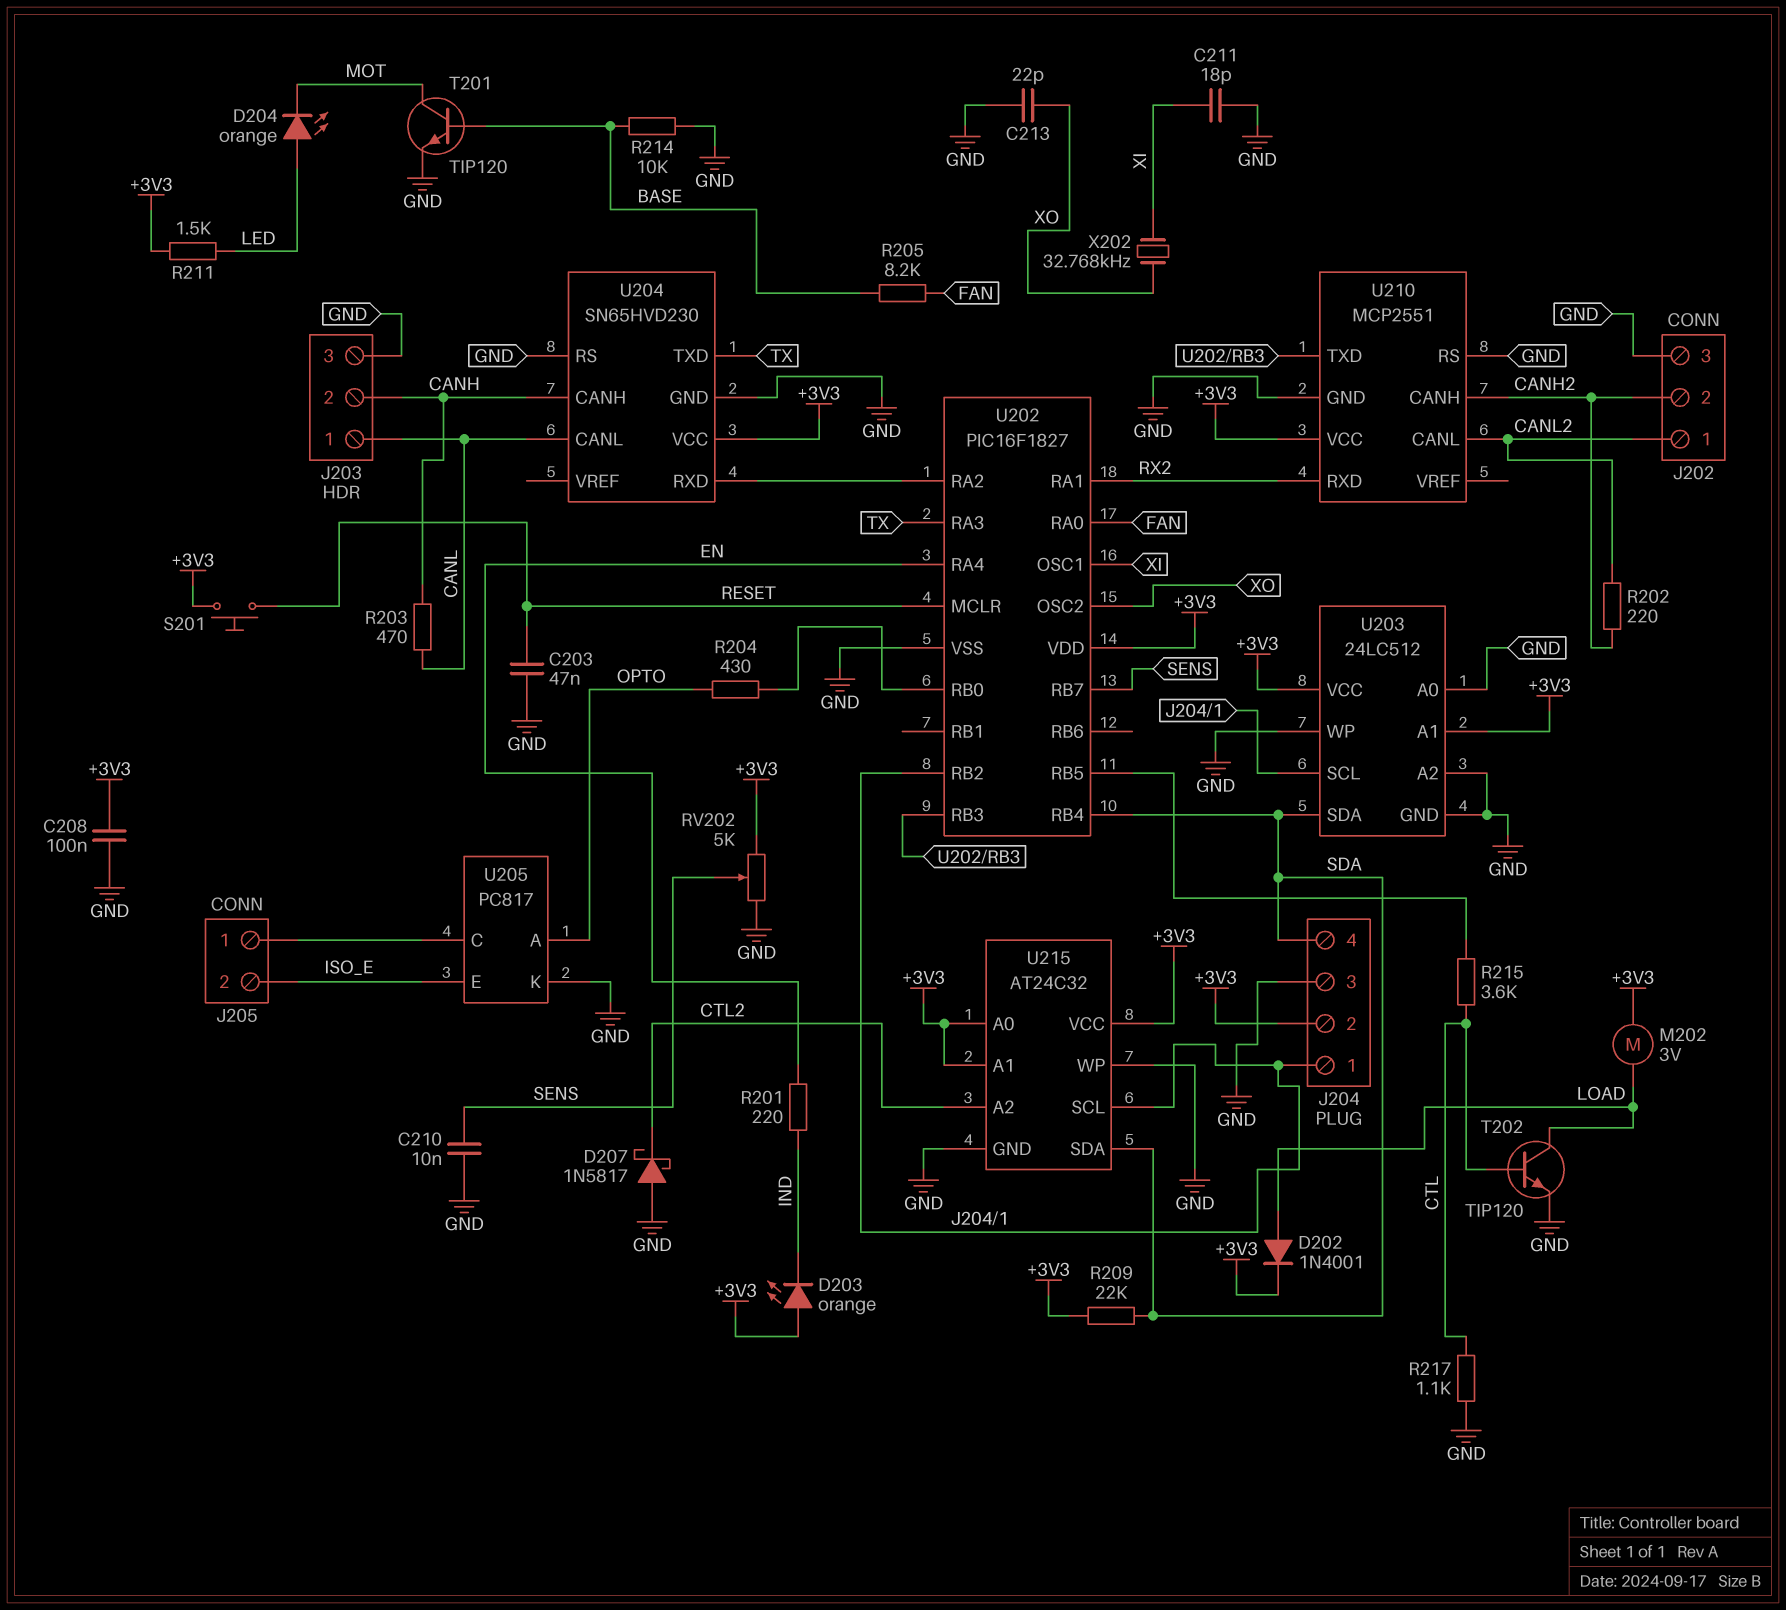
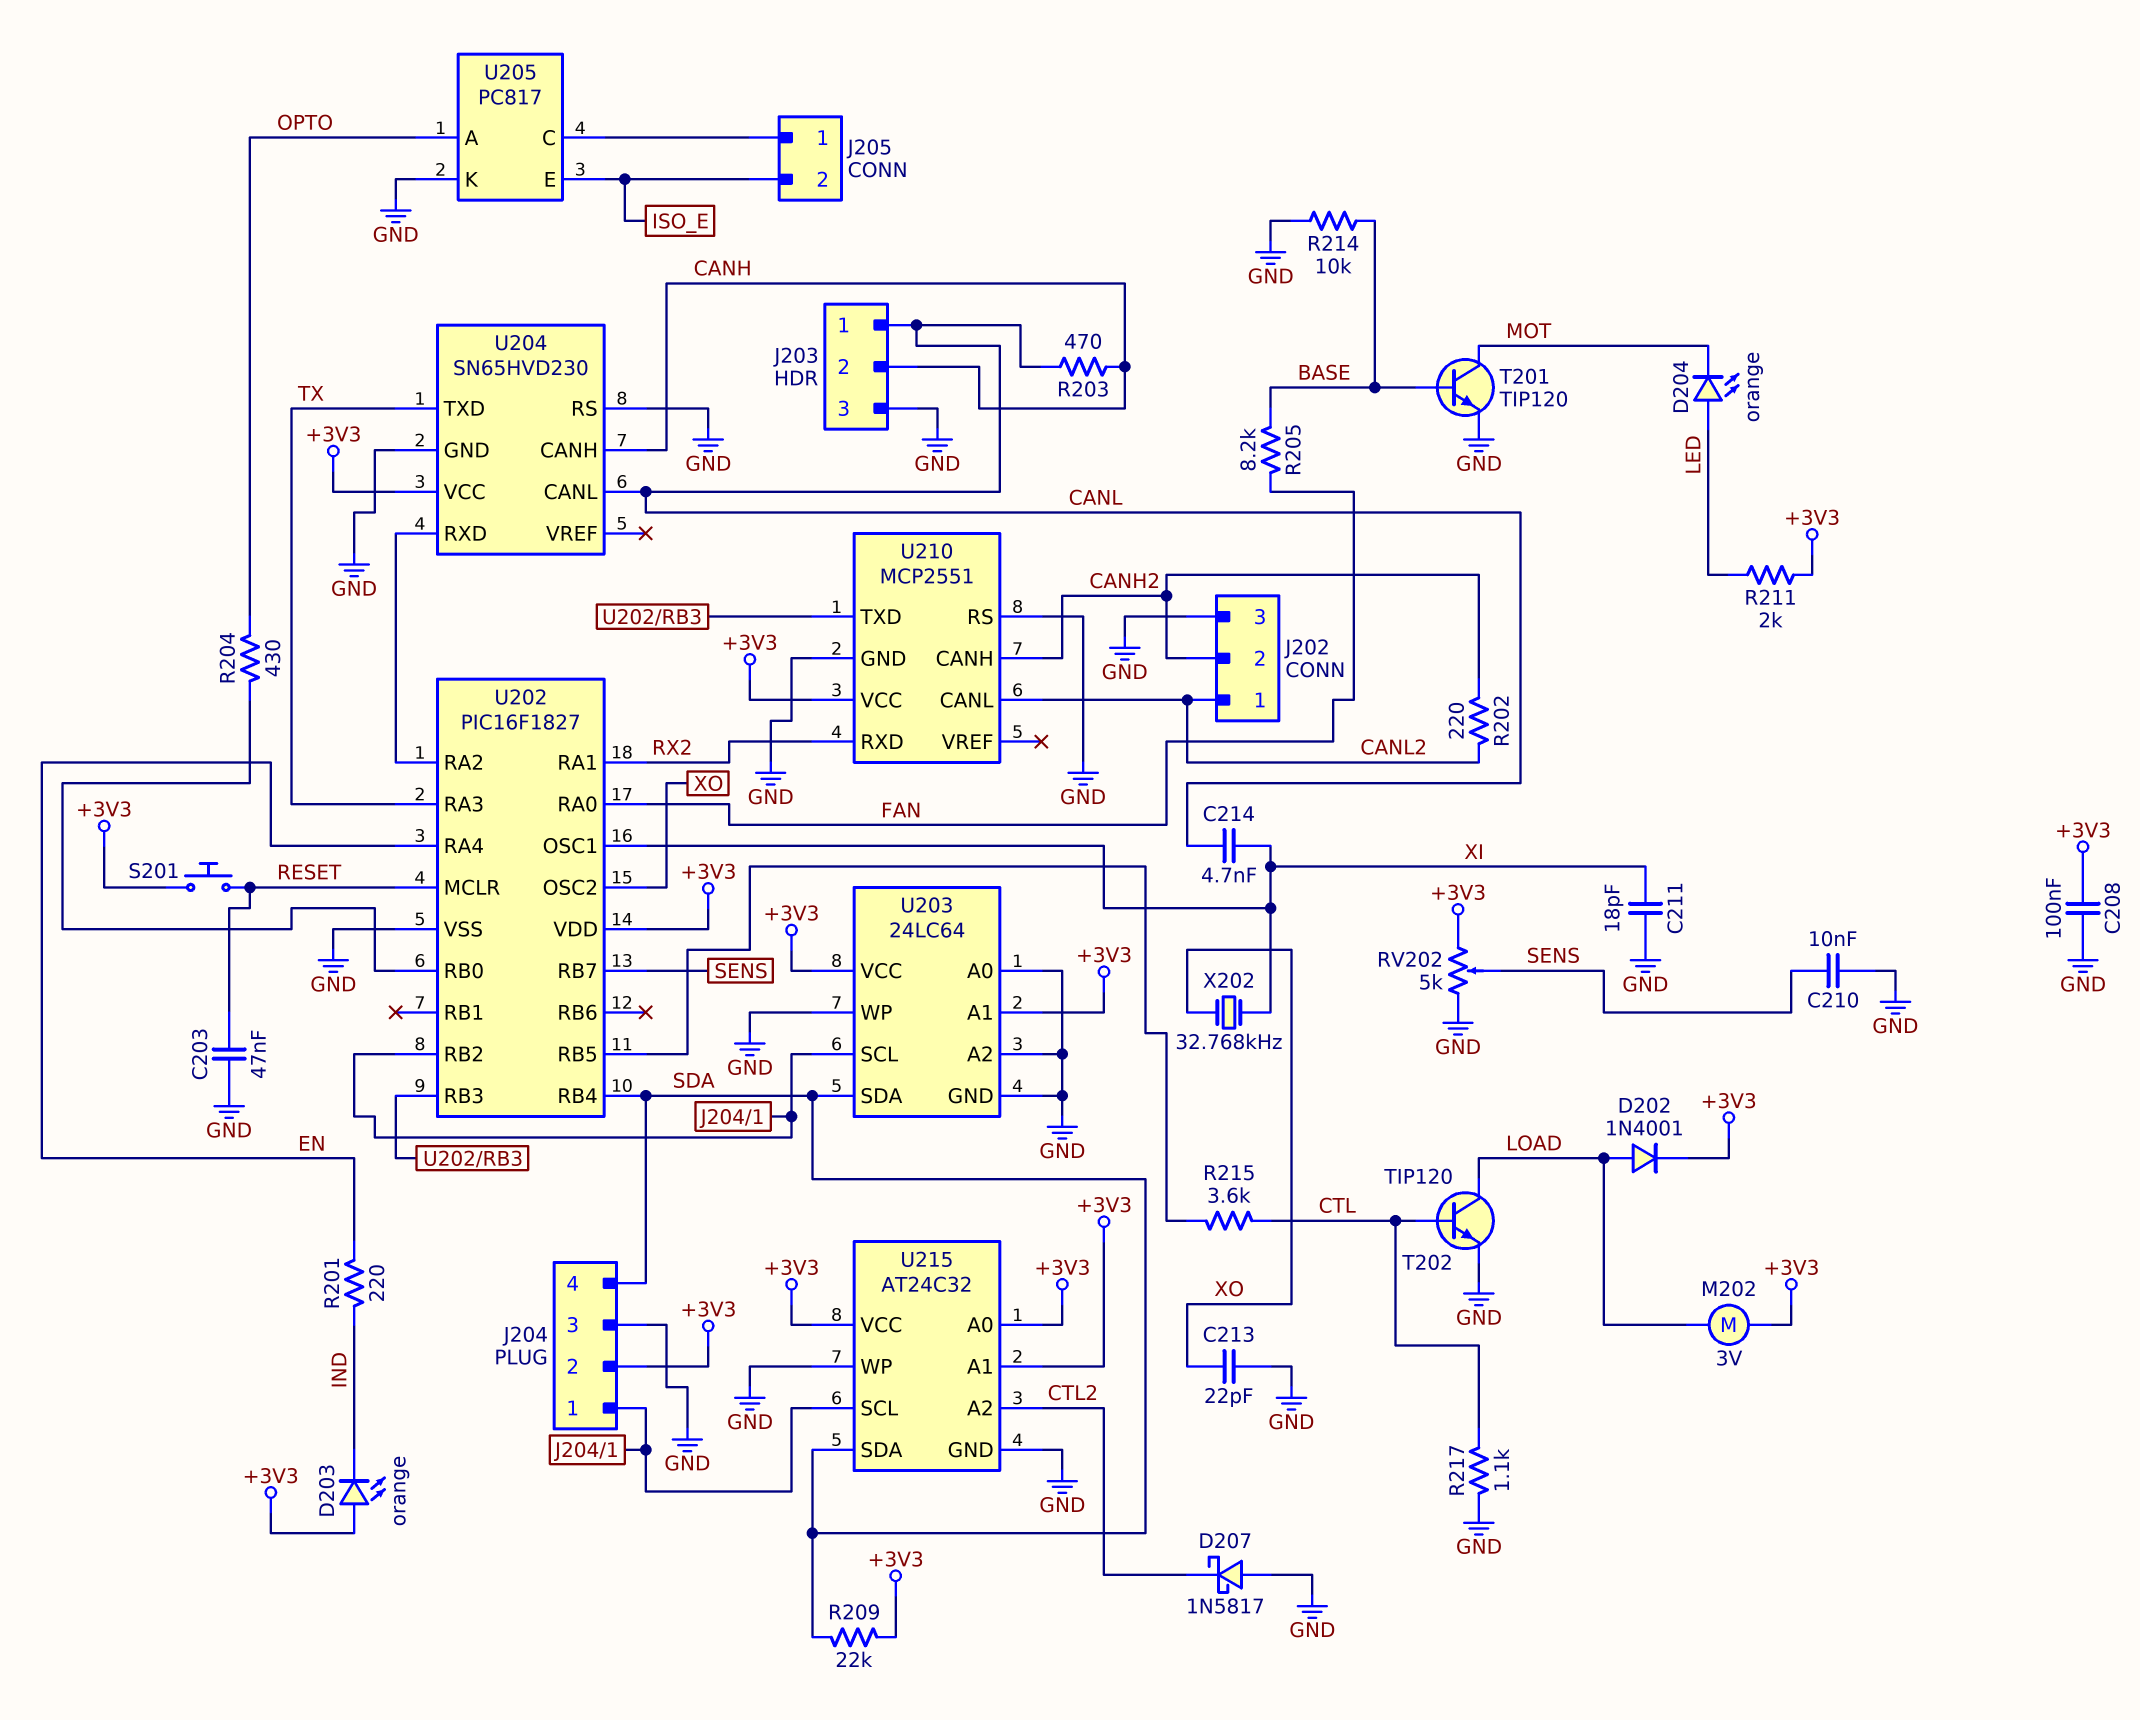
C214: none -> 4.7nF (CANL, XI)
R211: 1.5k (+3V3, LED) -> 2k (+3V3, LED)
U203: 24LC512 -> 24LC64

